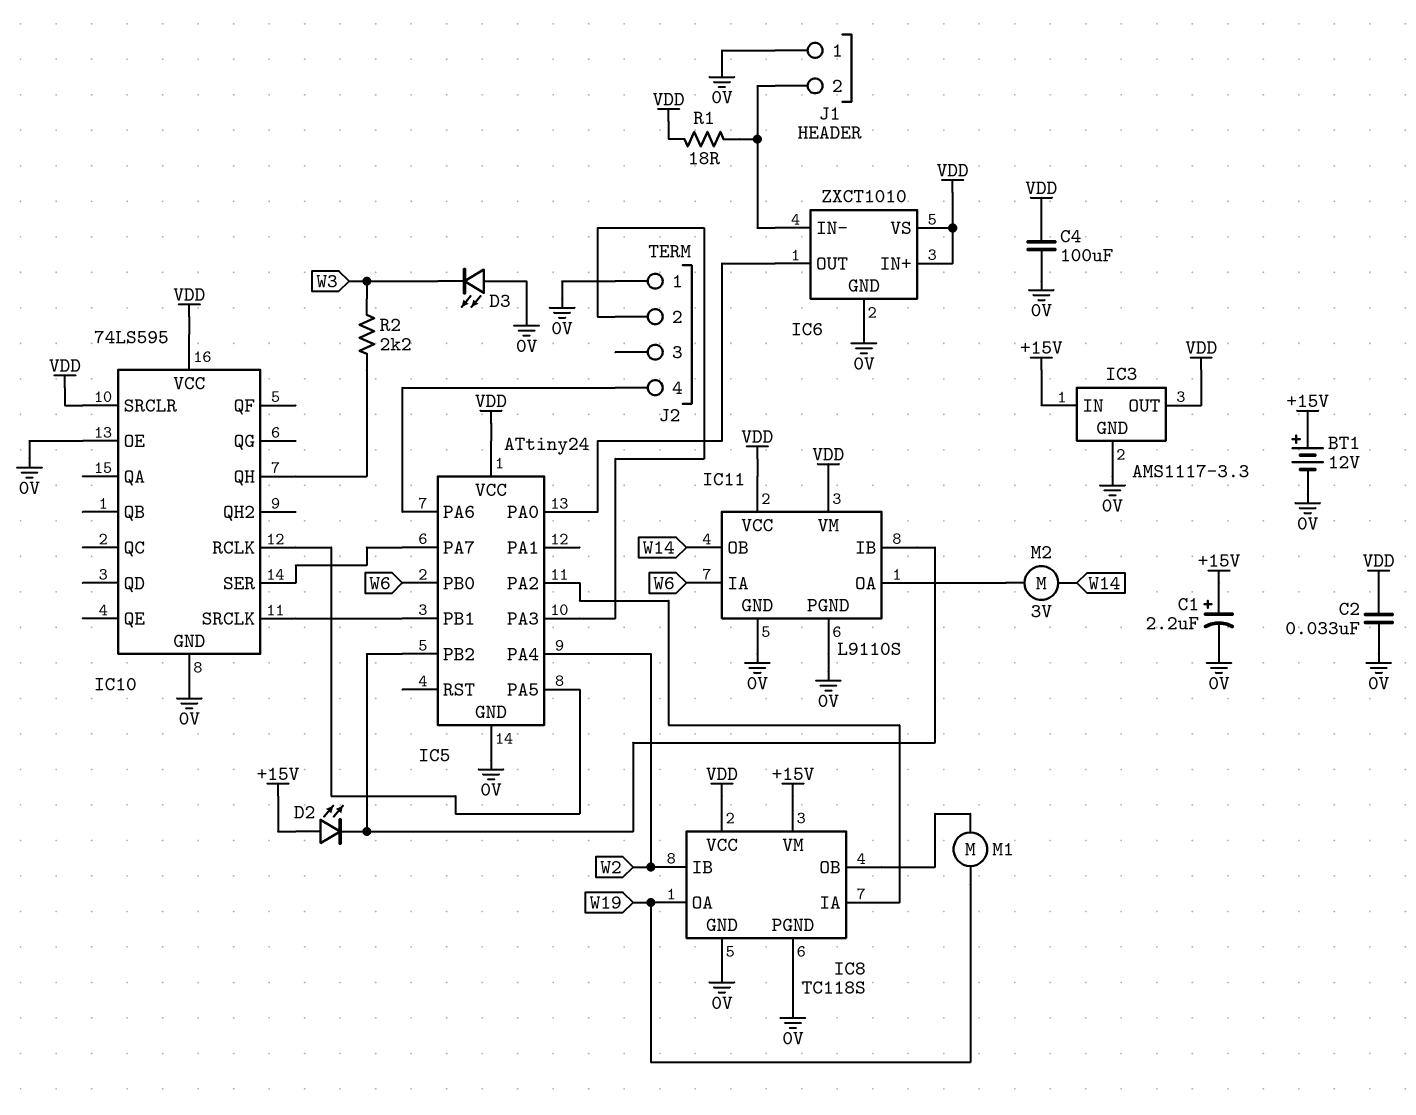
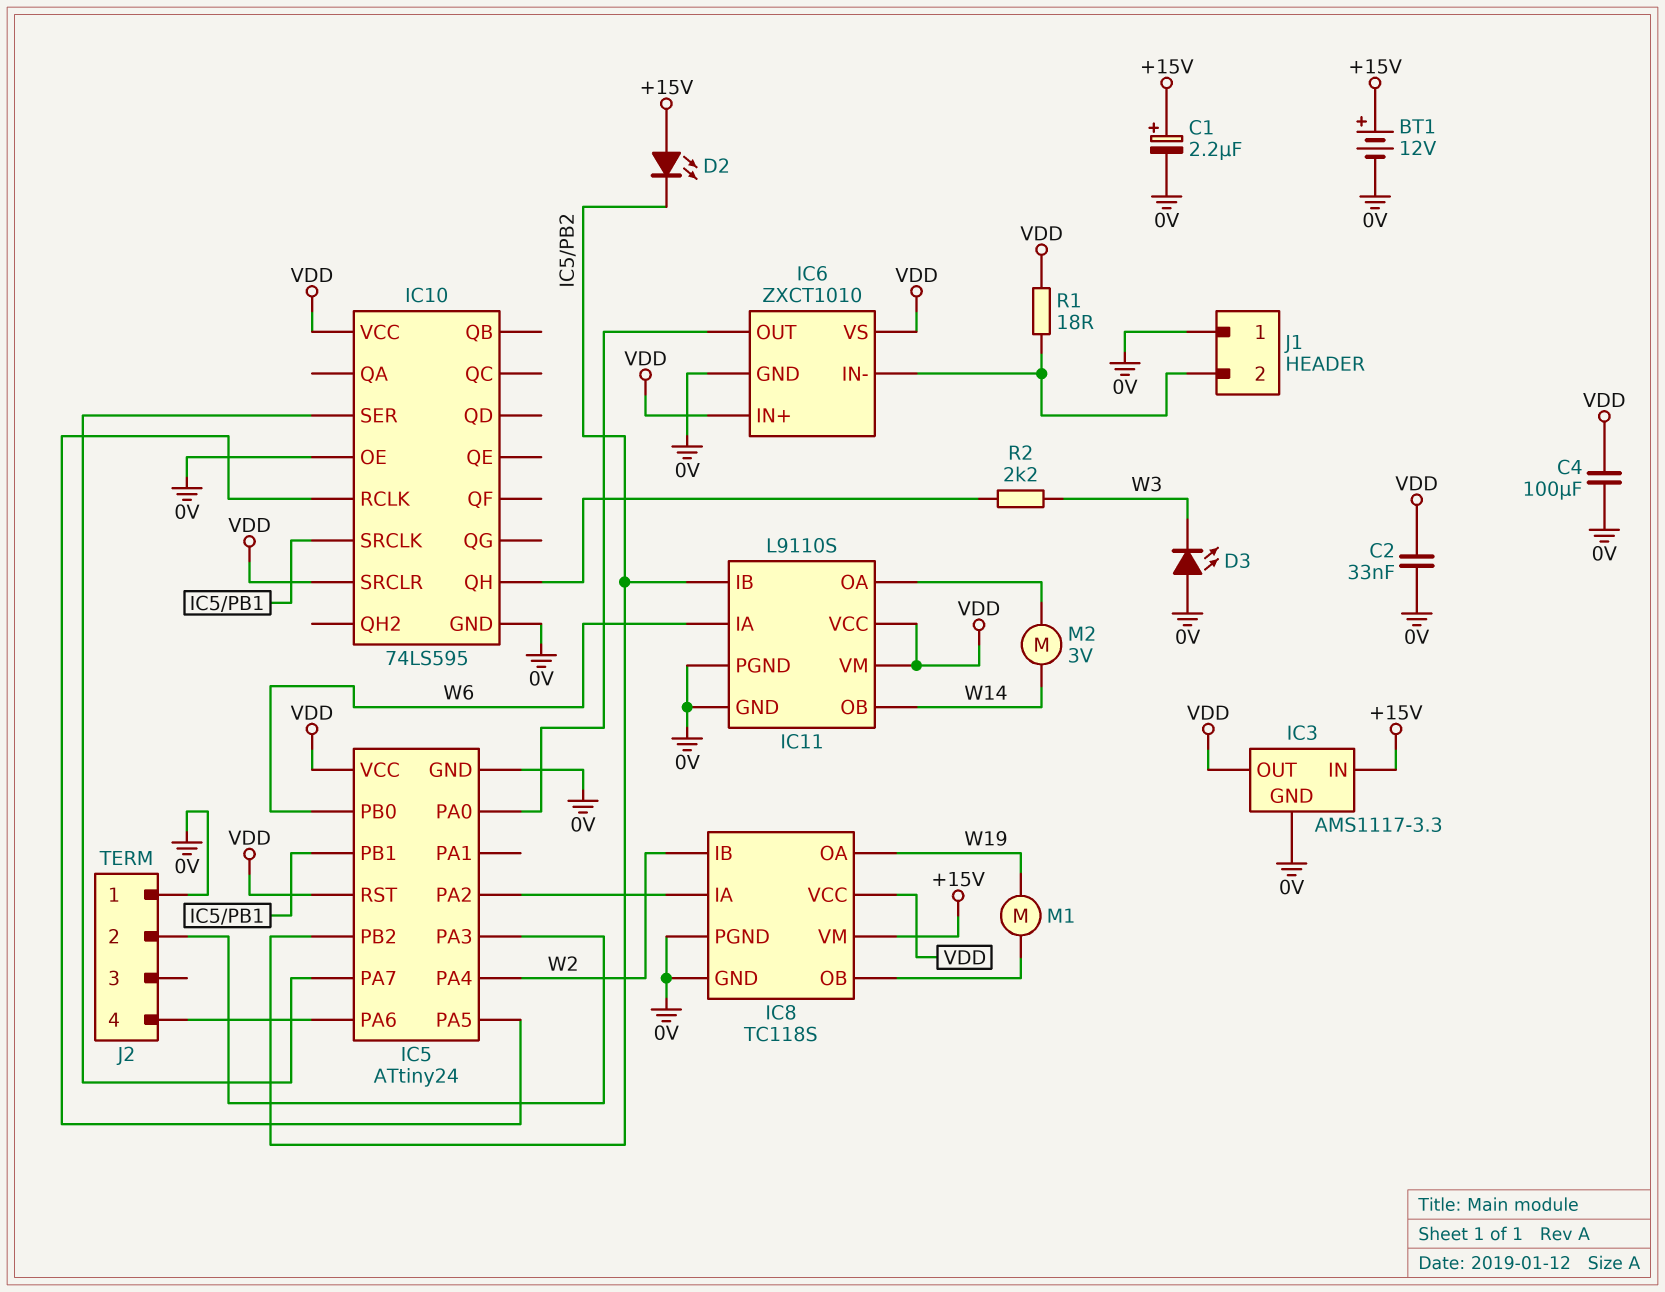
IC5 pin RST: none -> VDD

